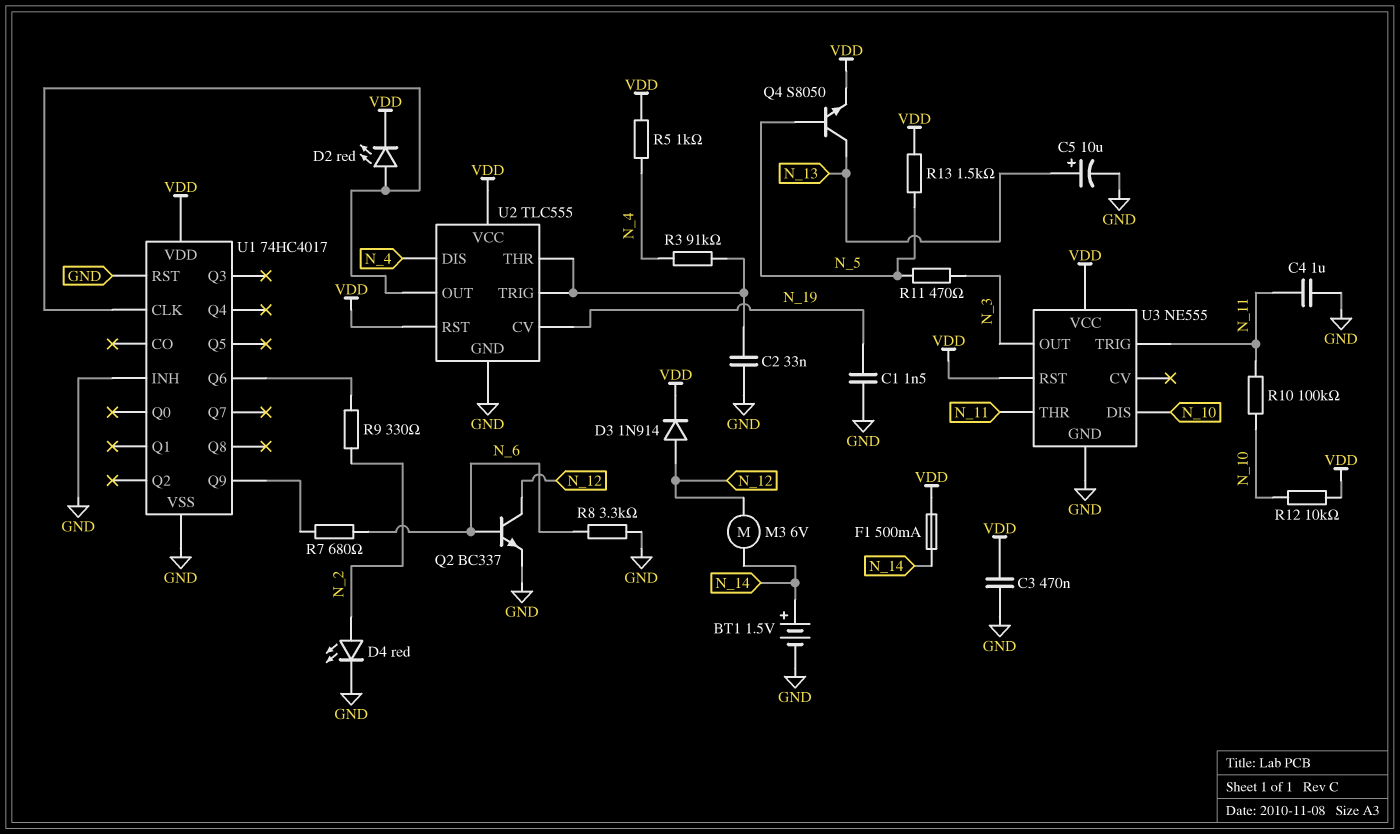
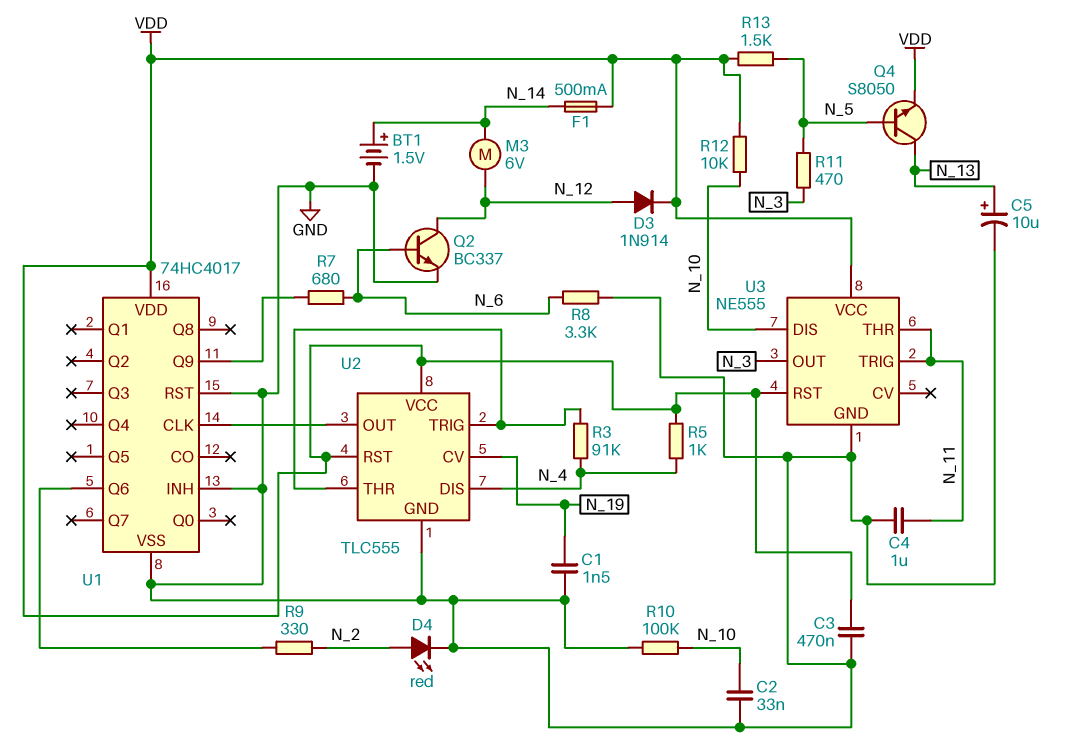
C2: 33nF (GND, U2/THR) -> 33nF (GND, N_10)
D2: LED red (A U1/CLK, K VDD) -> none
R10: 100k (N_10, N_11) -> 100k (GND, N_10)

